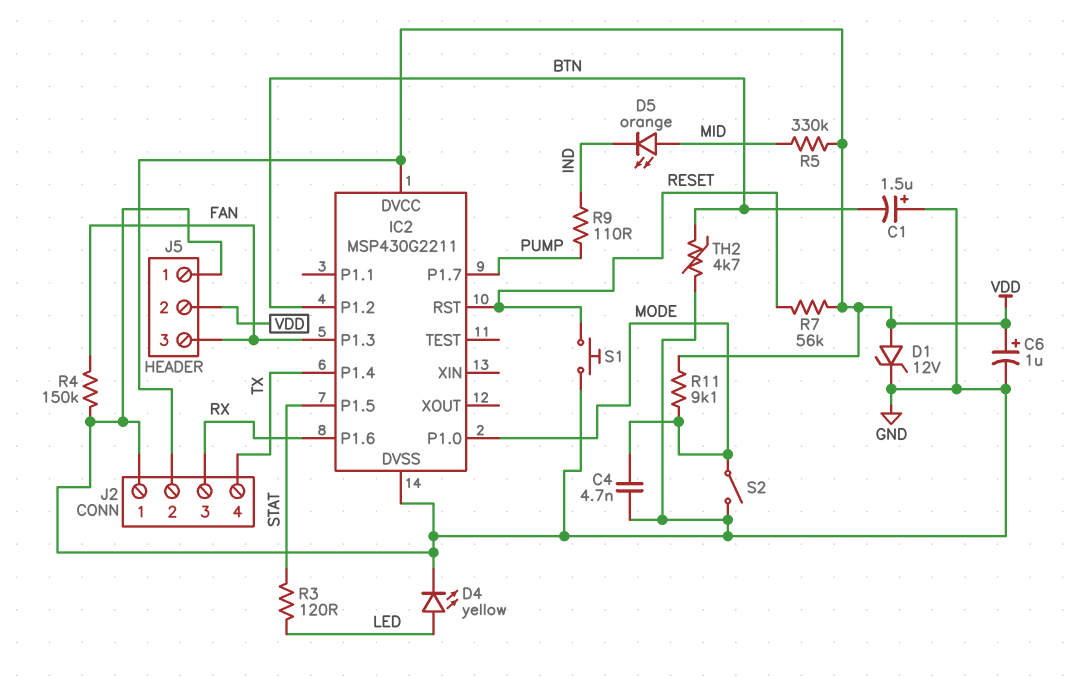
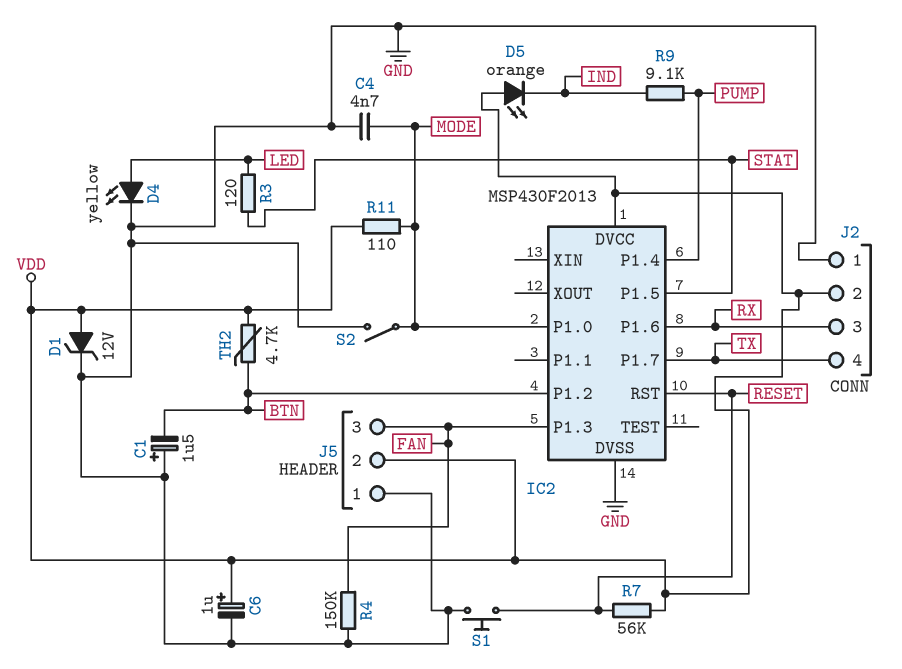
D5: LED orange (A MID, K IND) -> LED orange (A VDD, K IND)
IC2: MSP430G2211 -> MSP430F2013
IC2 pin P1.4: TX -> PUMP
IC2 pin P1.7: PUMP -> TX
R5: 330k (MID, VDD) -> none
R9: 110 (IND, PUMP) -> 9.1k (IND, PUMP)
R11: 9.1k (MODE, VDD) -> 110 (MODE, VDD)
TH2: 4.7k (BTN, GND) -> 4.7k (BTN, VDD)

